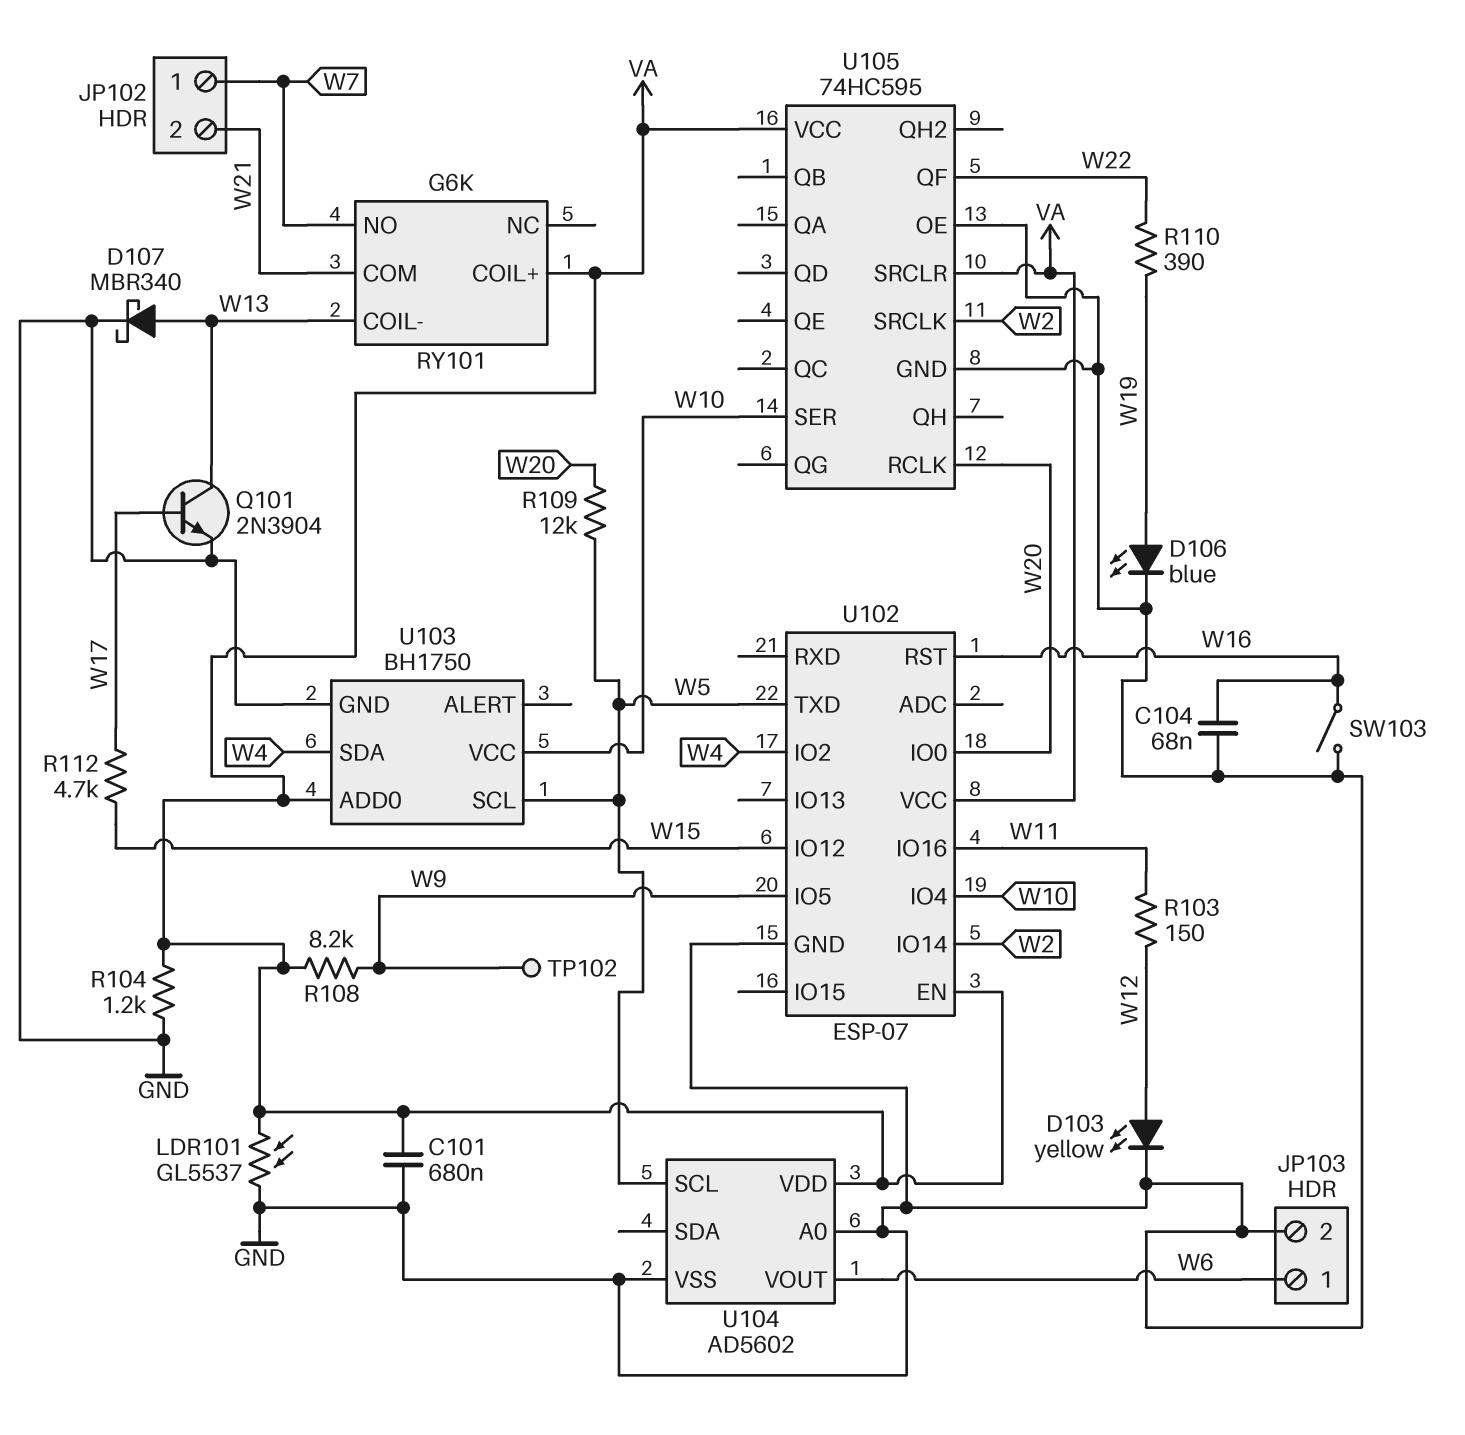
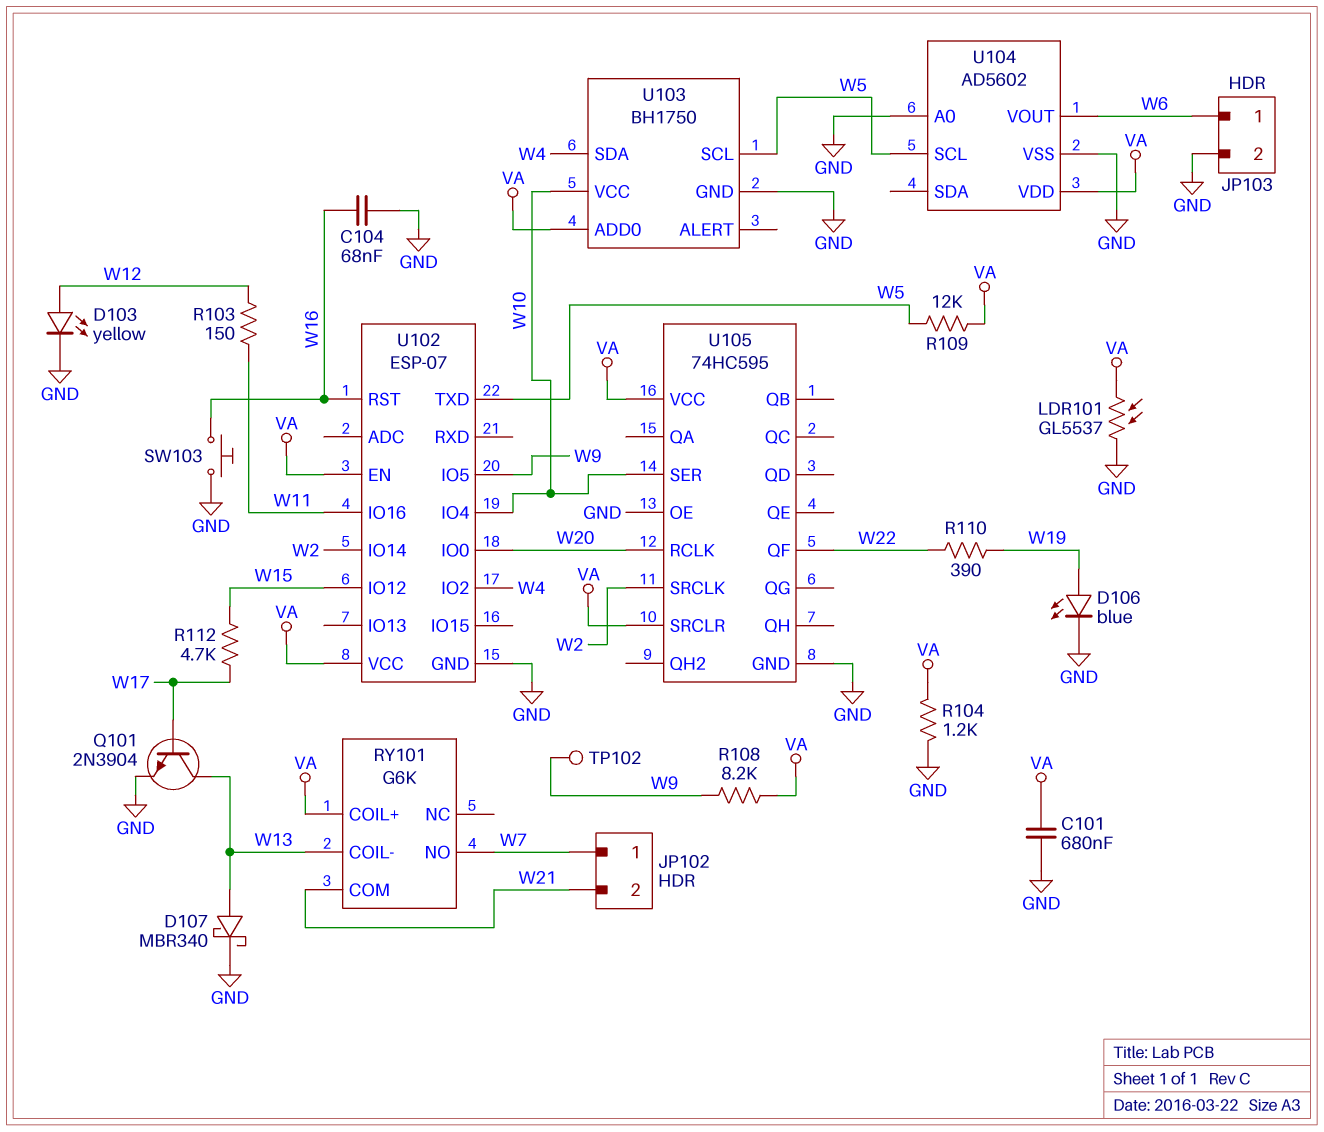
R109: 12k (W5, W20) -> 12k (VA, W5)
SW103: switch (GND, W16) -> button (GND, W16)

